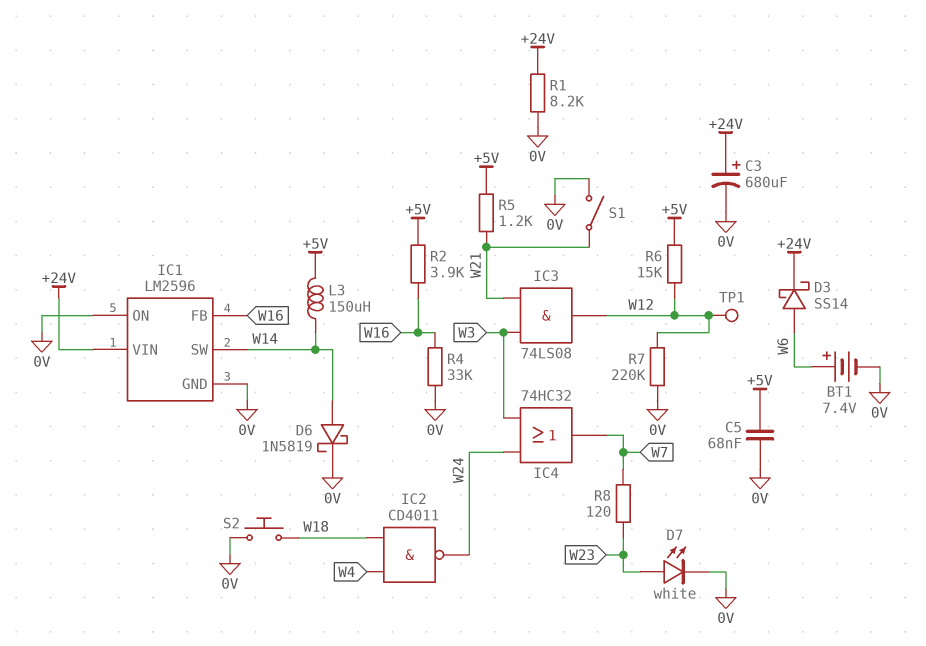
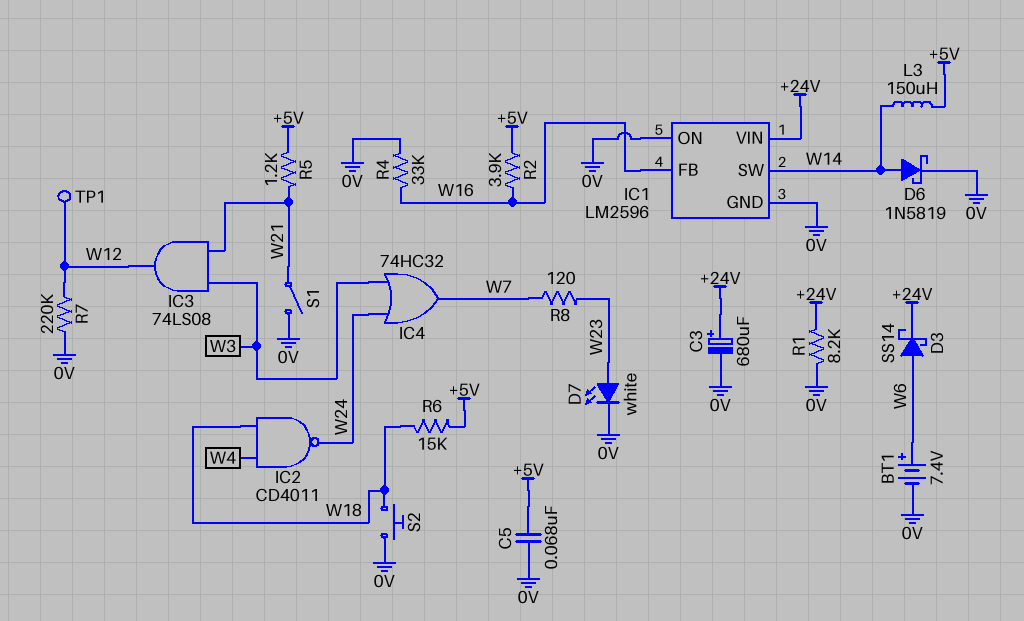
R6: 15k (+5V, W12) -> 15k (+5V, W18)

